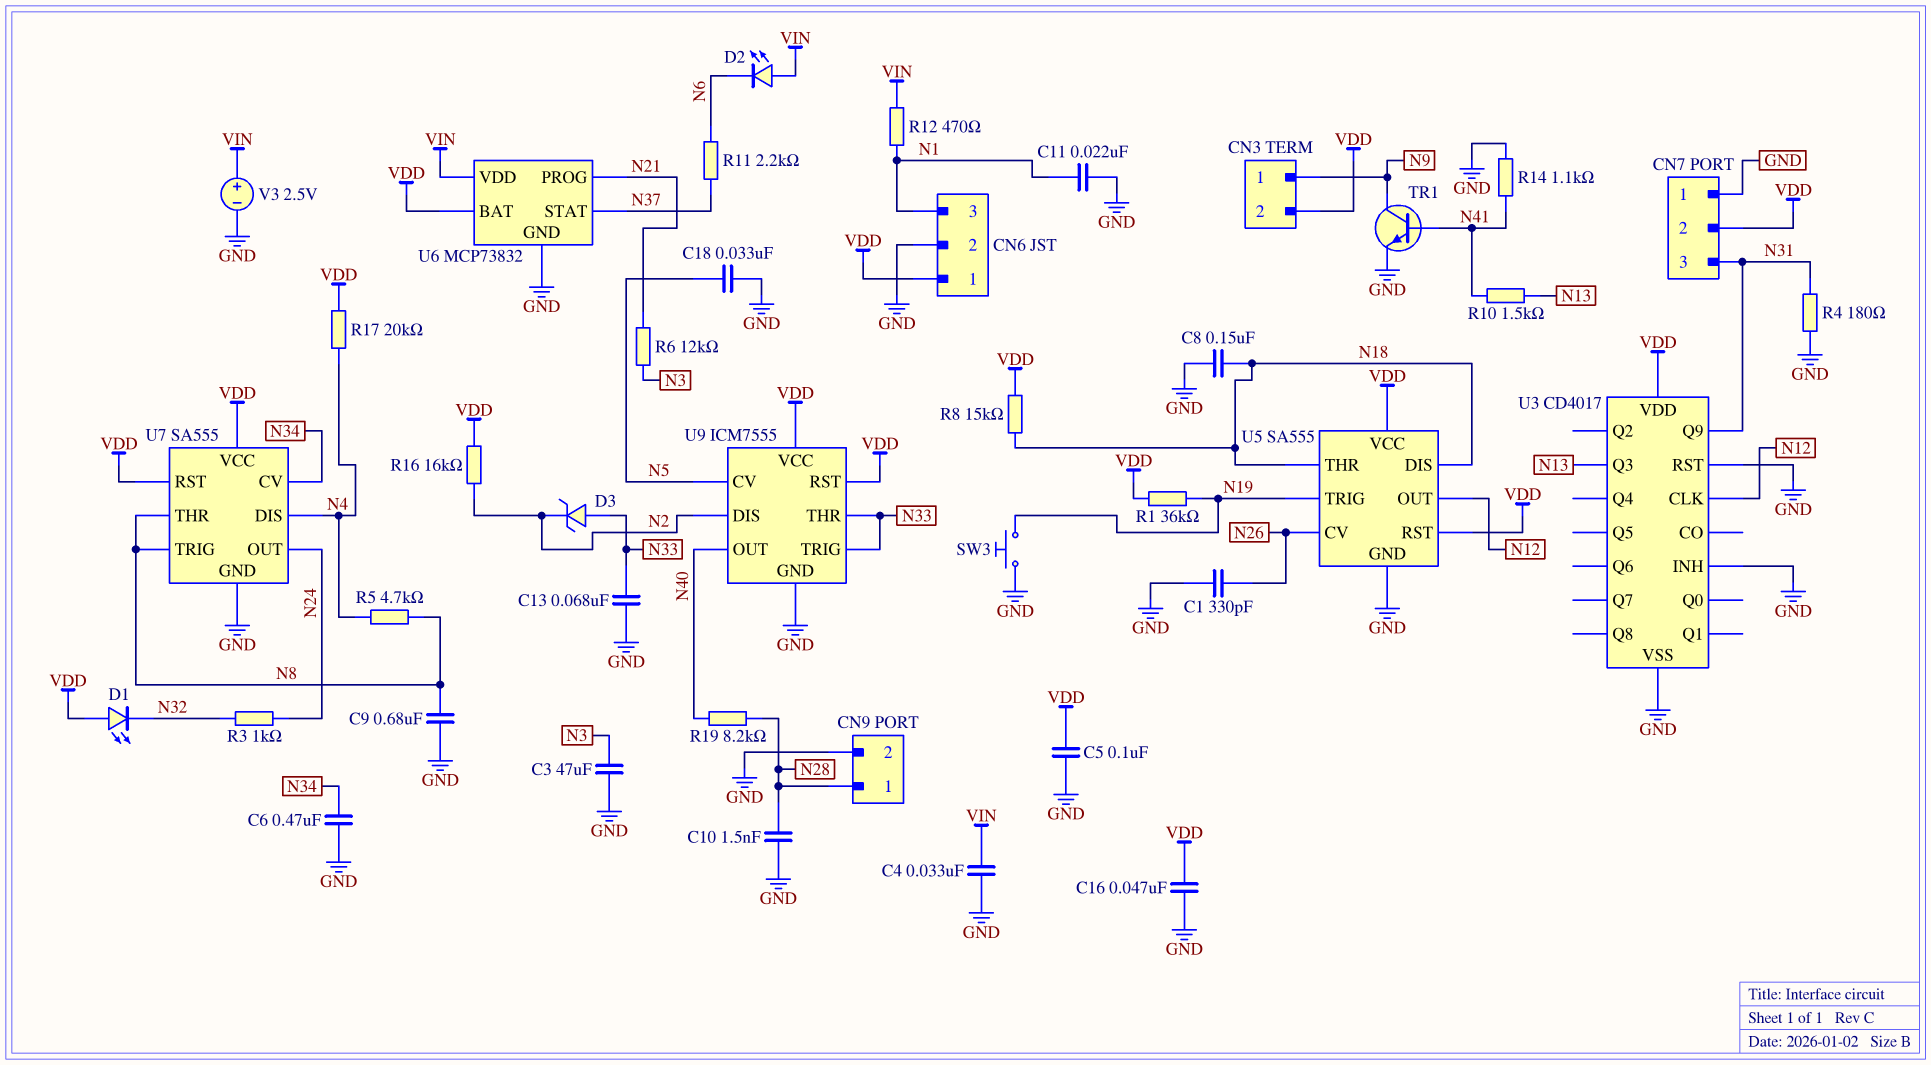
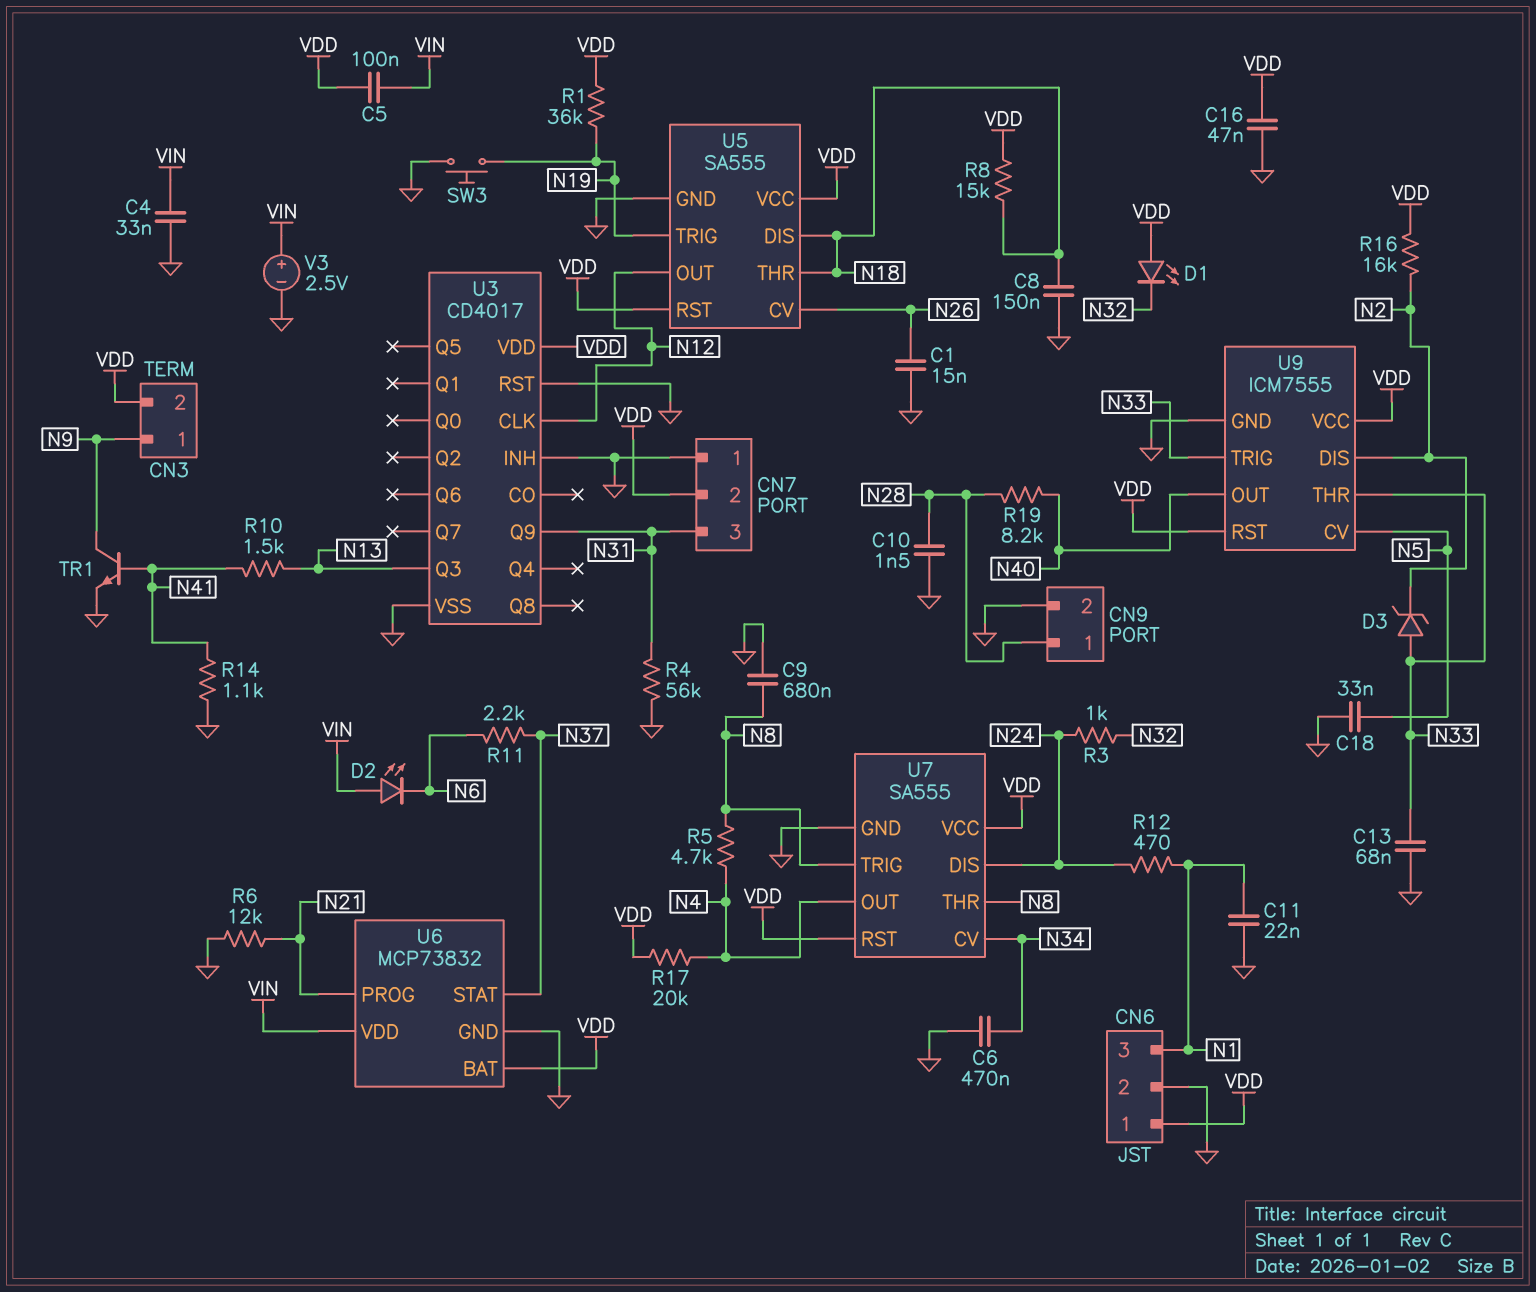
C1: 330pF (GND, N26) -> 15nF (GND, N26)
C3: 47uF (GND, N3) -> none
C5: 100nF (GND, VDD) -> 100nF (VDD, VIN)
R4: 180 (GND, N31) -> 56k (GND, N31)
R6: 12k (N3, N21) -> 12k (GND, N21)
R12: 470 (N1, VIN) -> 470 (N1, N24)
U7 pin DIS: N4 -> N24
U7 pin OUT: N24 -> N4

